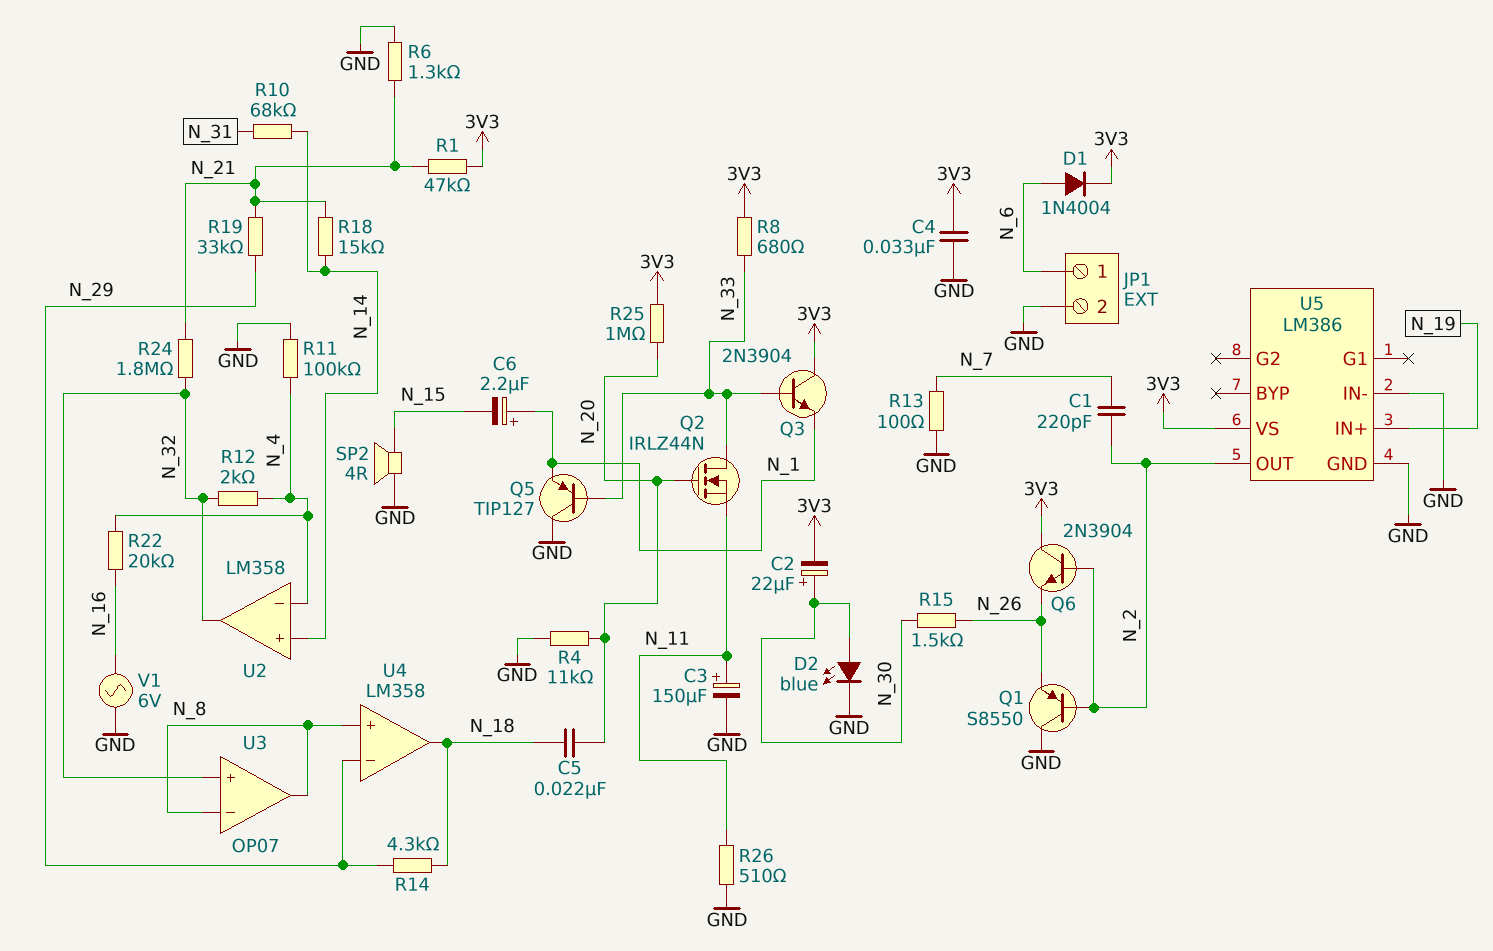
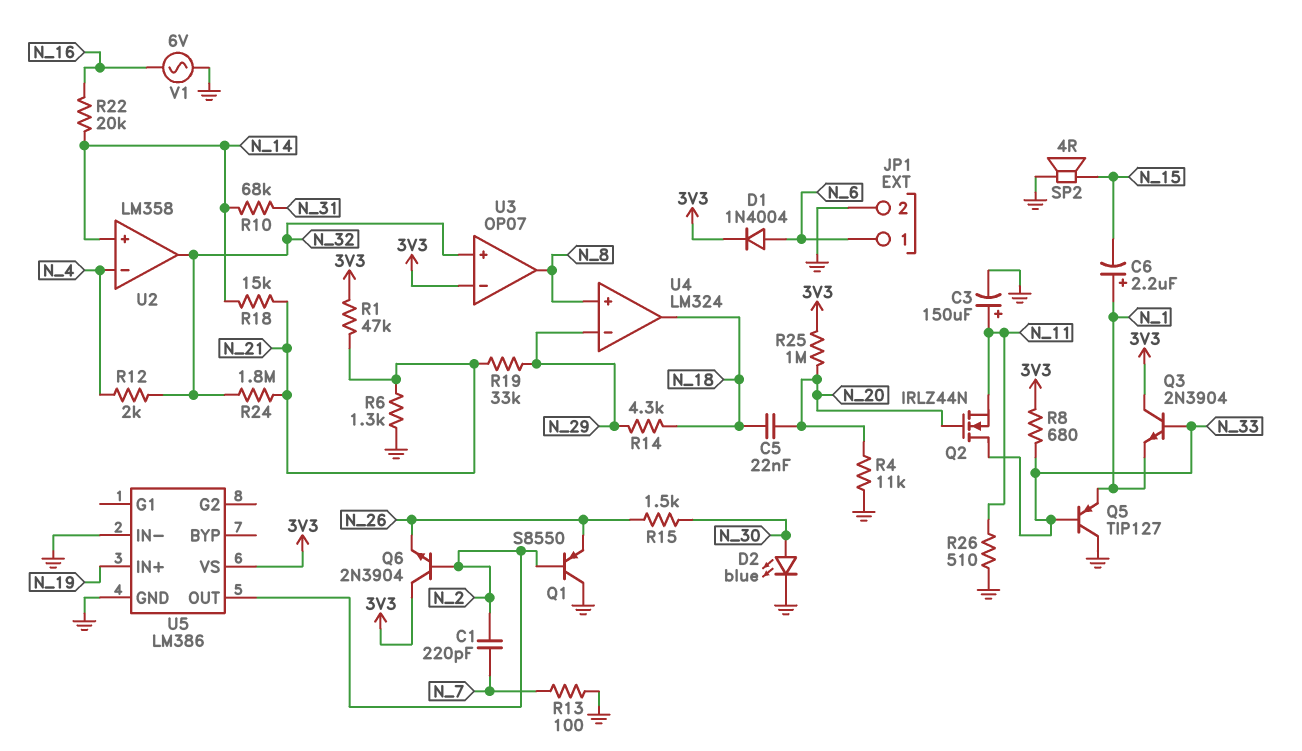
C2: 22uF (plus N_30, minus 3V3) -> none
C4: 33nF (3V3, GND) -> none
R11: 100k (GND, N_4) -> none
R22: 20k (N_4, N_16) -> 20k (N_14, N_16)
U3 pin in-: N_8 -> 3V3
U4: LM358 -> LM324

